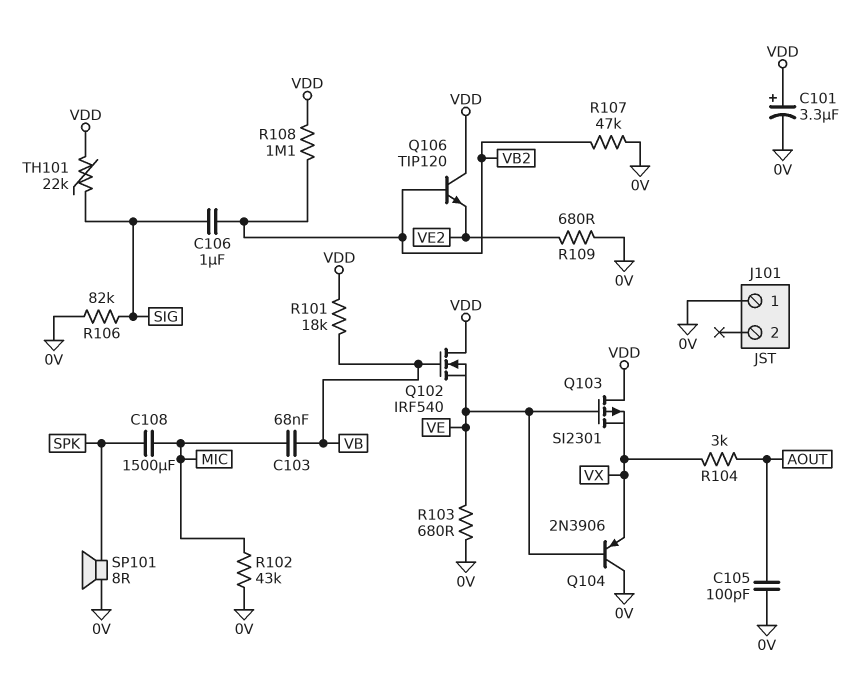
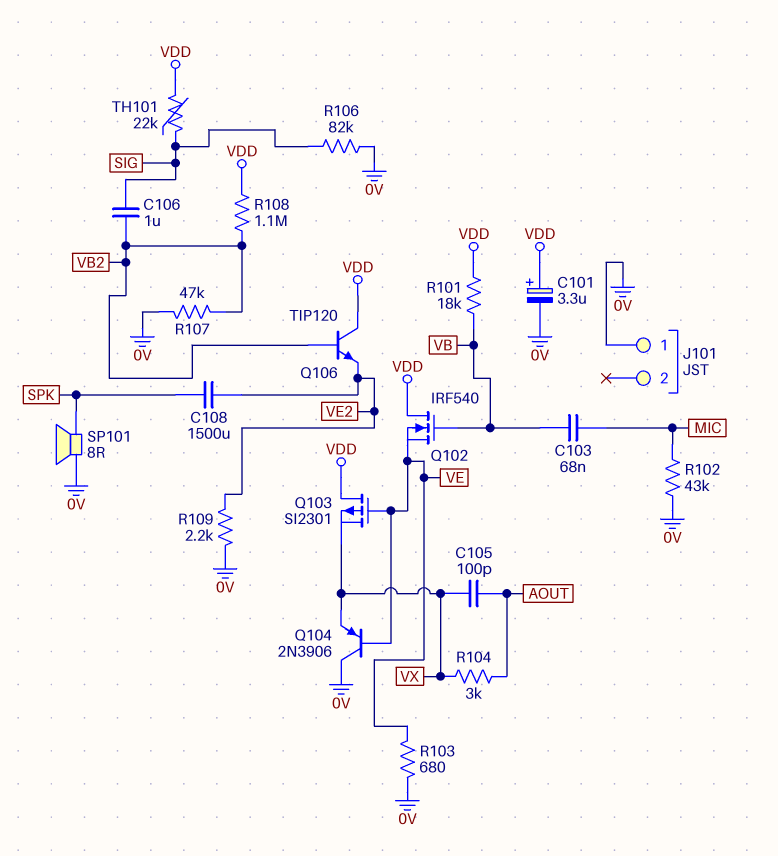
C105: 100pF (0V, AOUT) -> 100pF (AOUT, VX)
C108: 1500uF (MIC, SPK) -> 1500uF (SPK, VE2)
R109: 680 (0V, VE2) -> 2.2k (0V, VE2)

